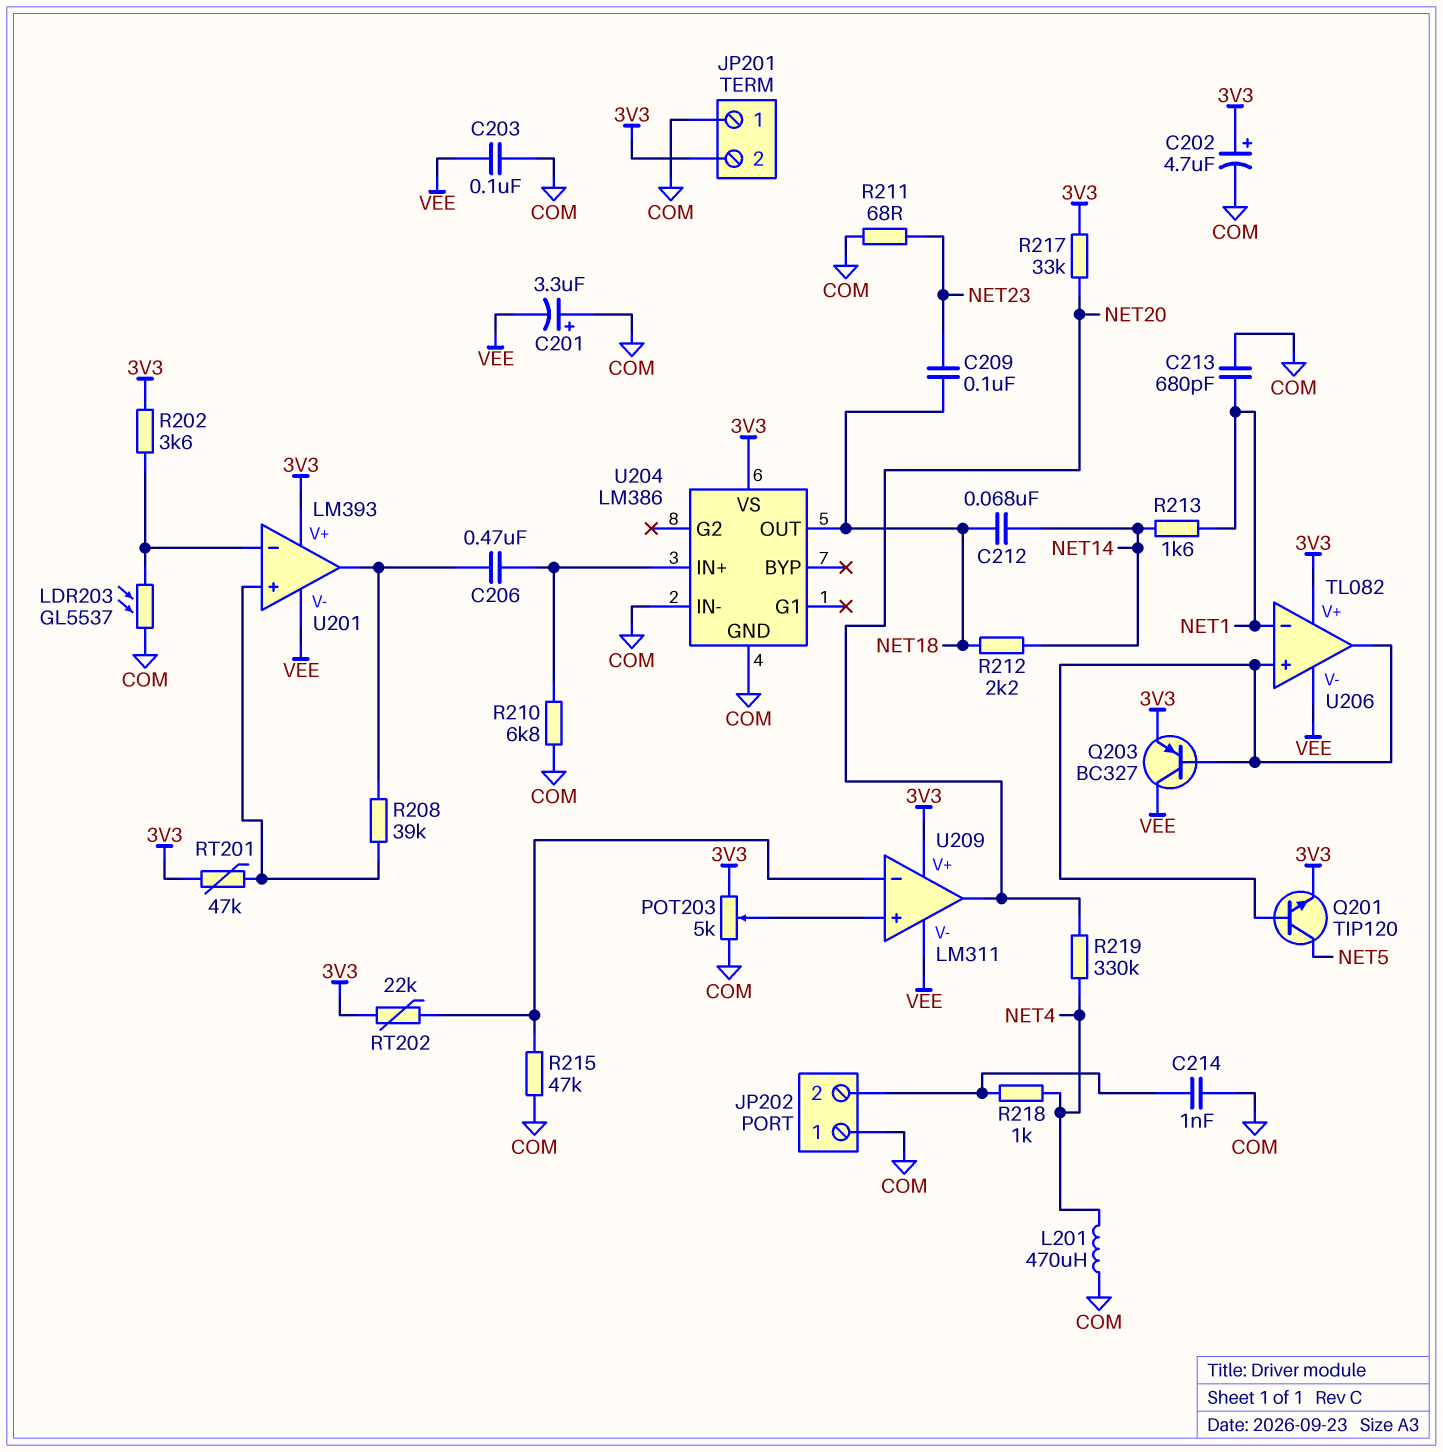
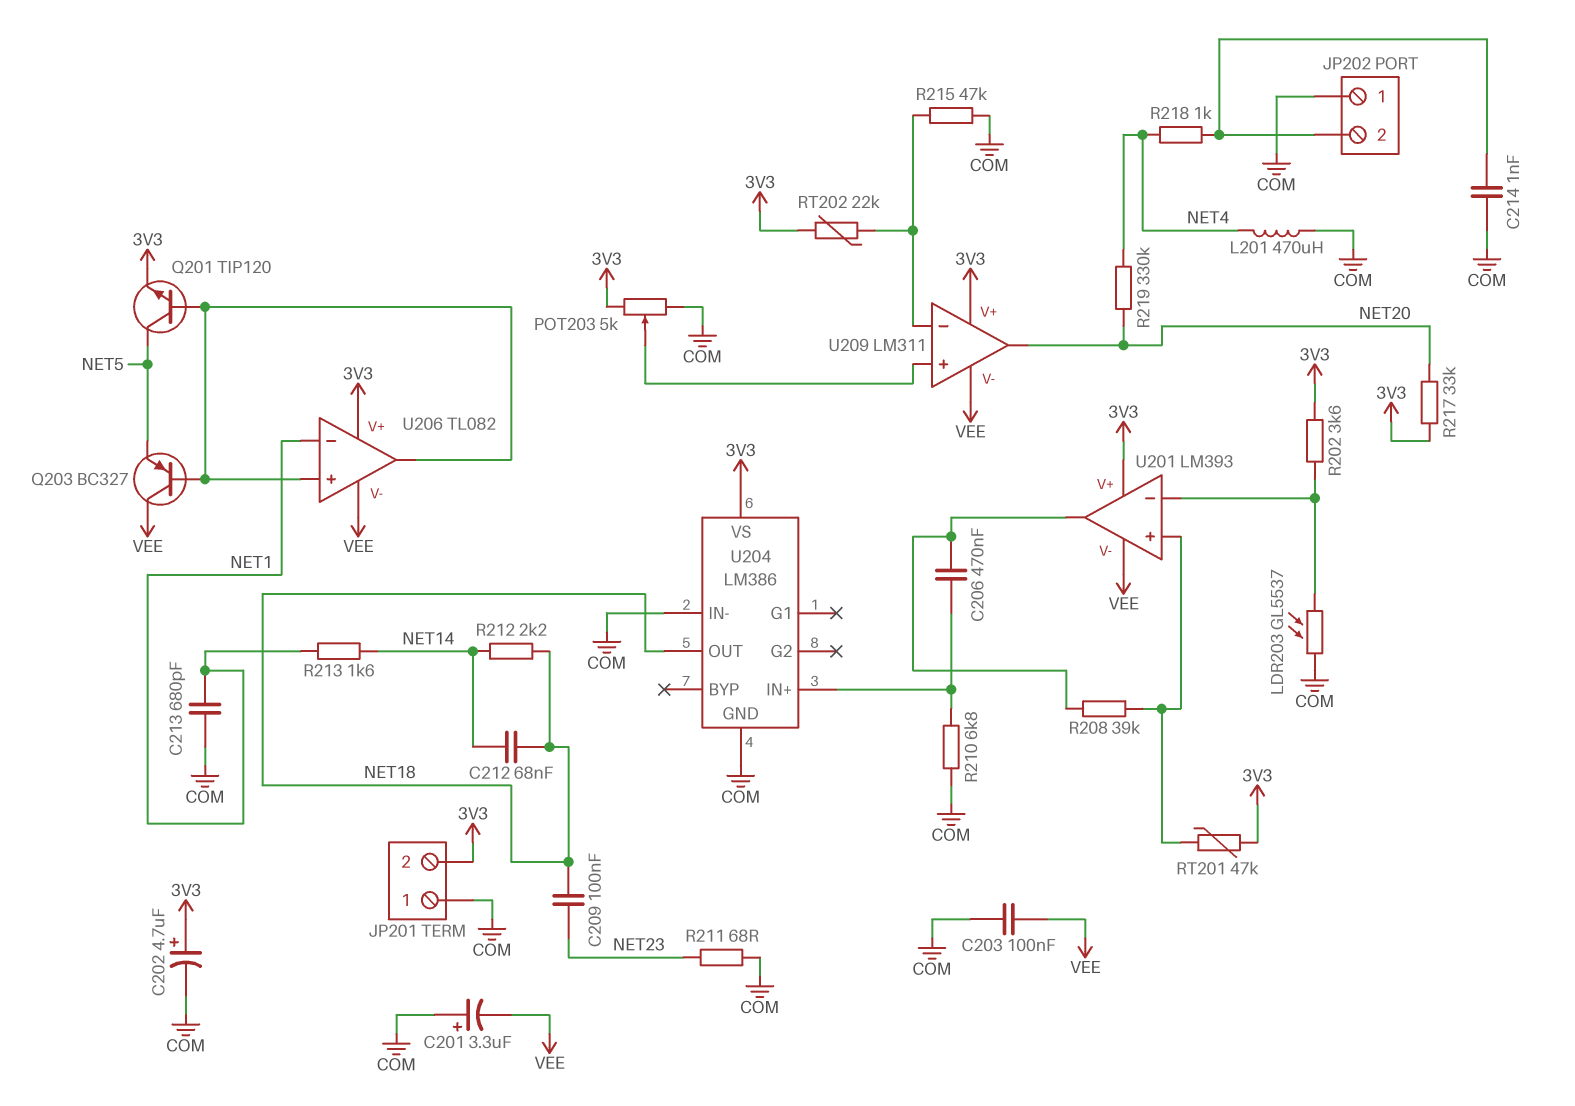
Q203: PNP BC327 (B U206/in+, C VEE, E 3V3) -> PNP BC327 (B U206/in+, C VEE, E NET5)

